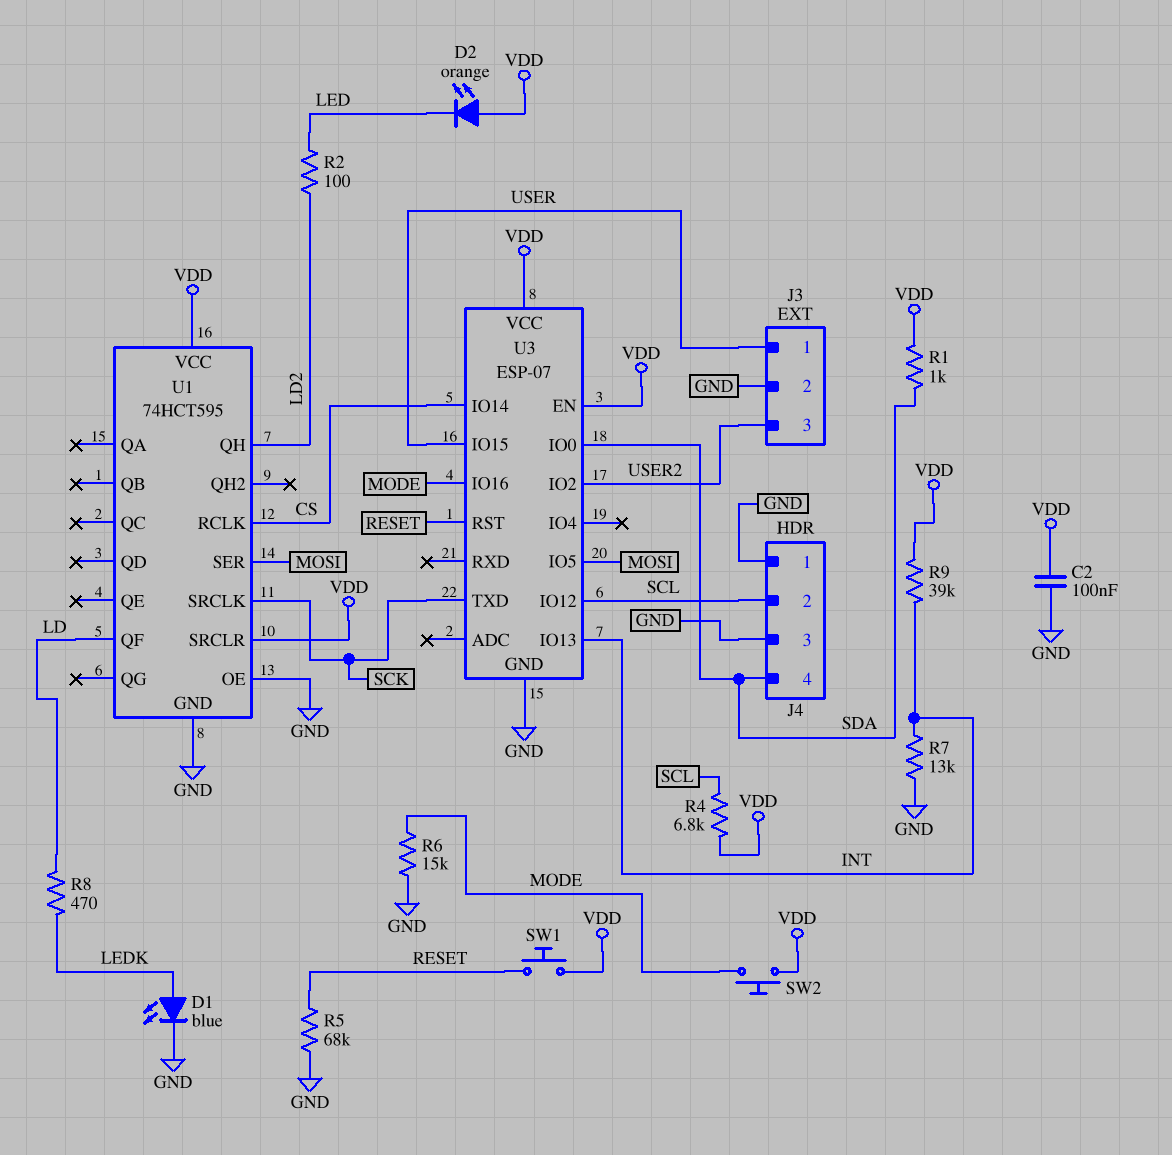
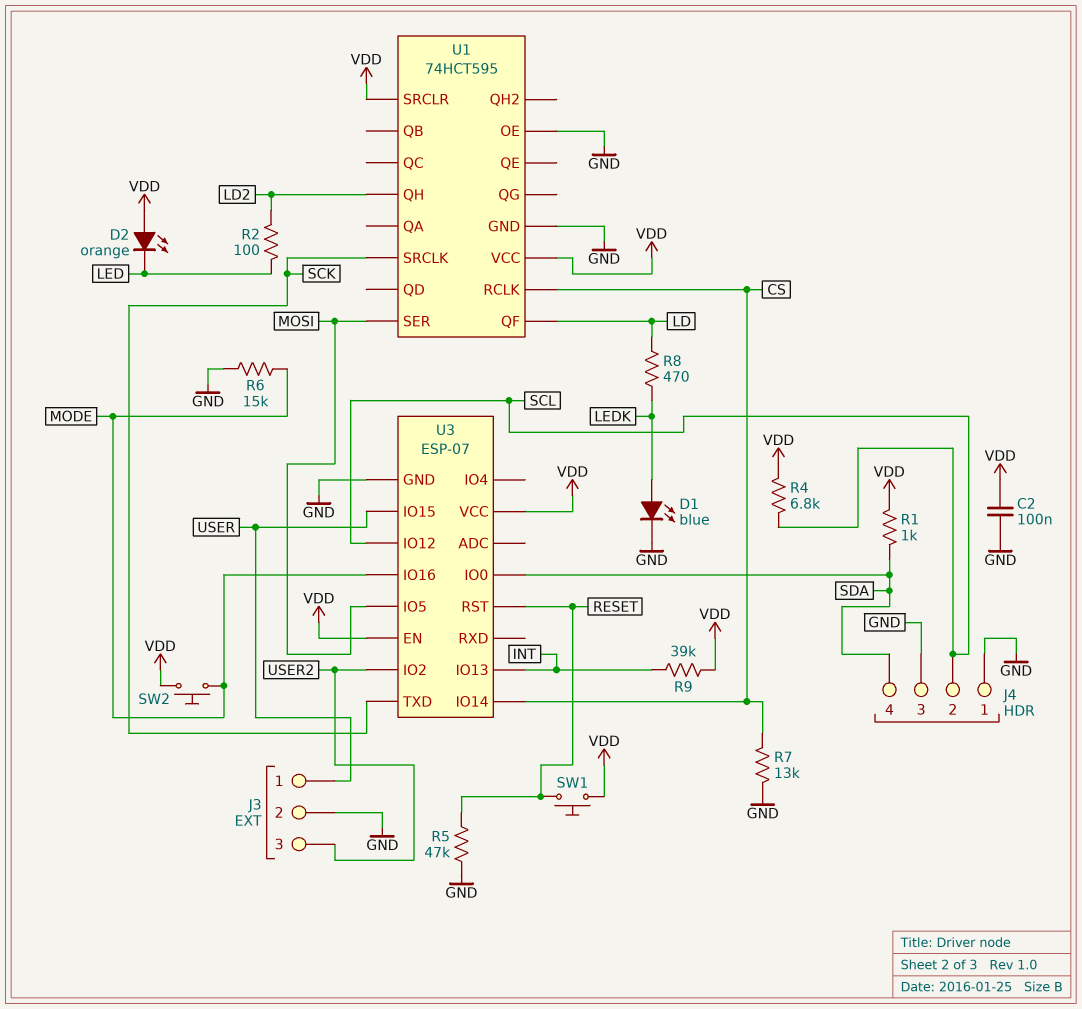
R5: 68k (GND, RESET) -> 47k (GND, RESET)
R7: 13k (GND, INT) -> 13k (CS, GND)

